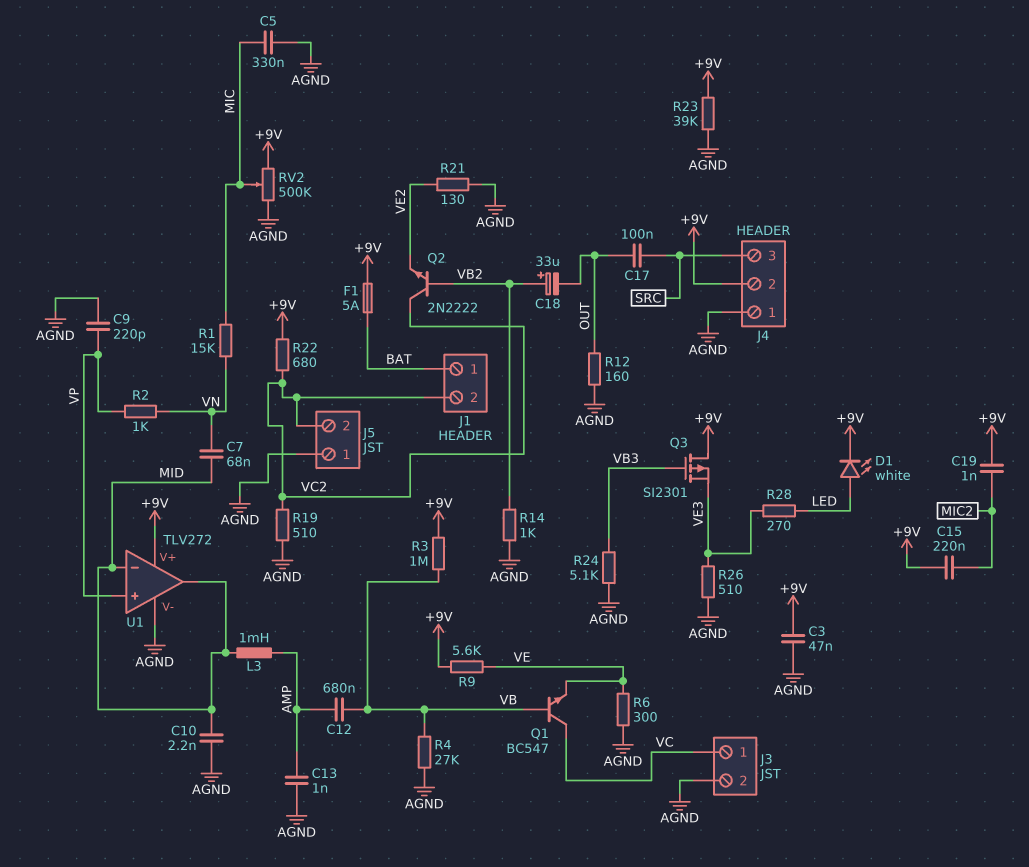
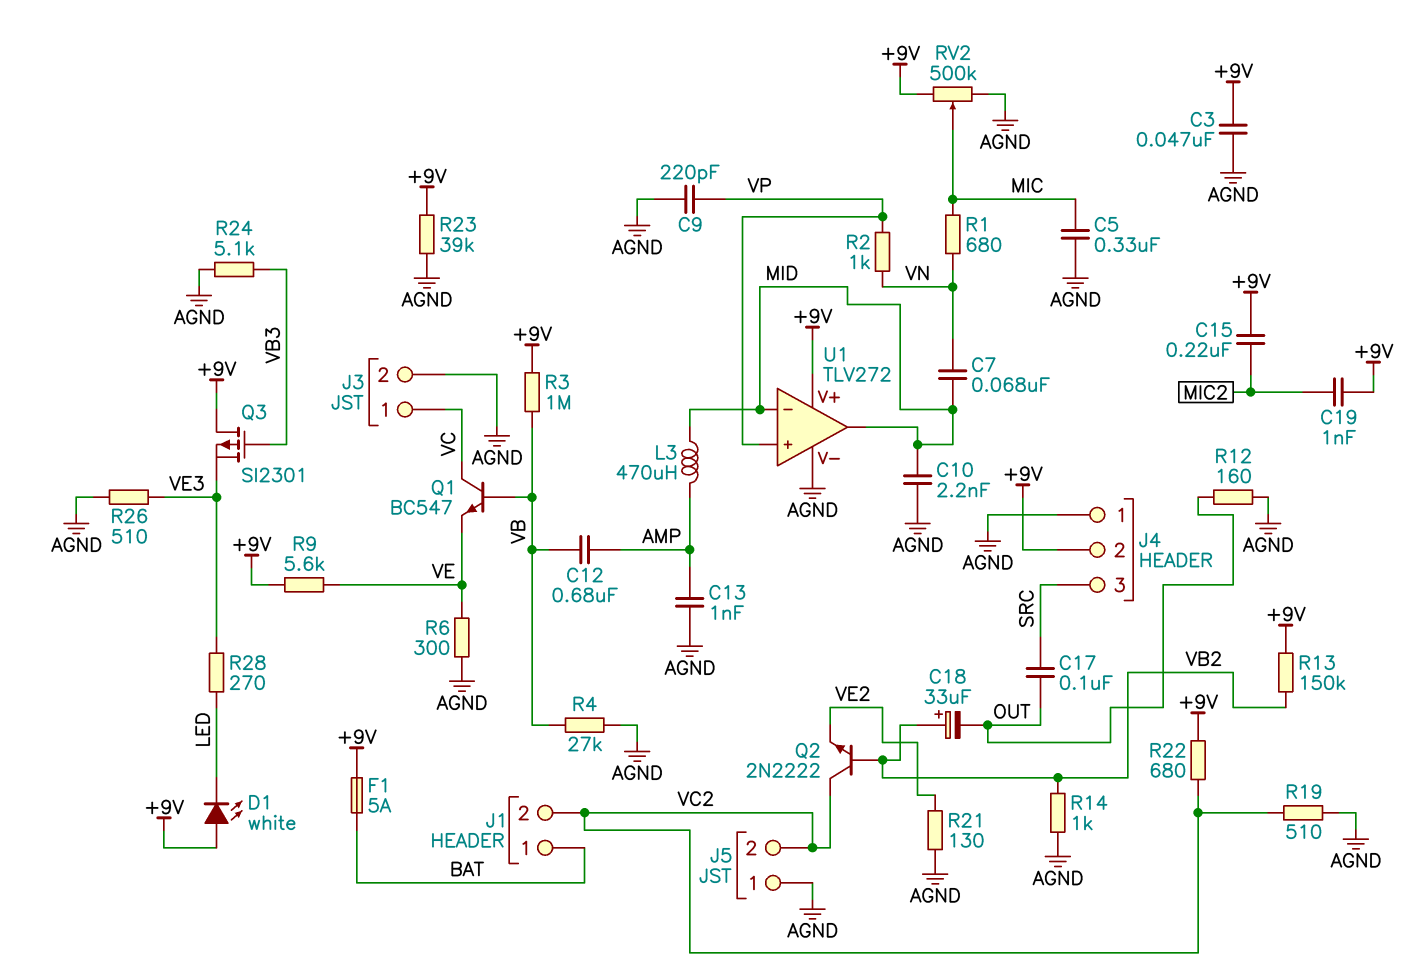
D1: LED white (A LED, K +9V) -> LED white (A +9V, K LED)
L3: 1mH (AMP, MID) -> 470uH (AMP, MID)
R1: 15k (MIC, VN) -> 680 (MIC, VN)
R13: none -> 150k (+9V, VB2)

